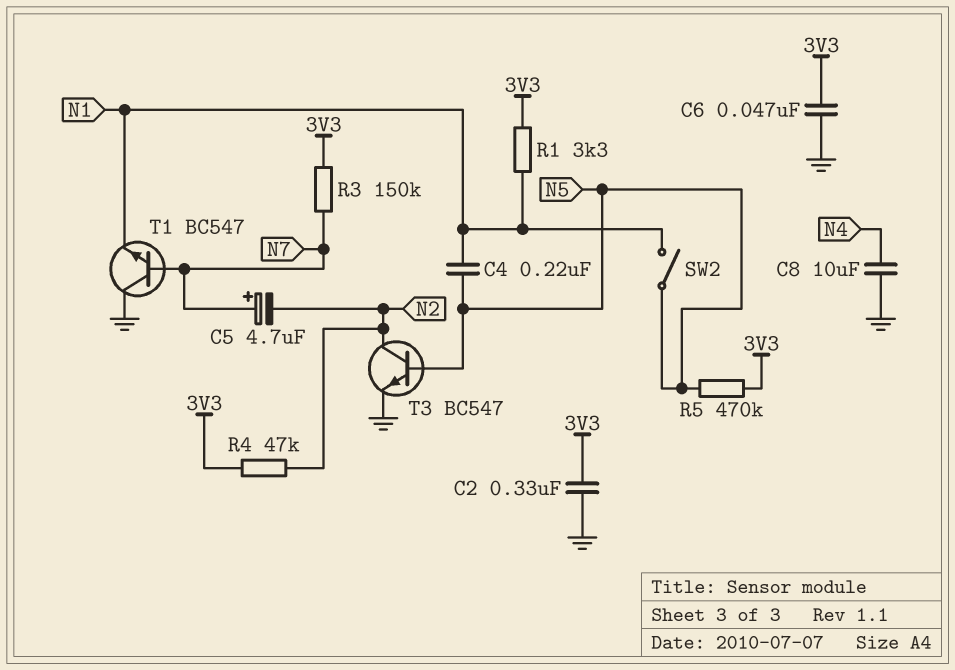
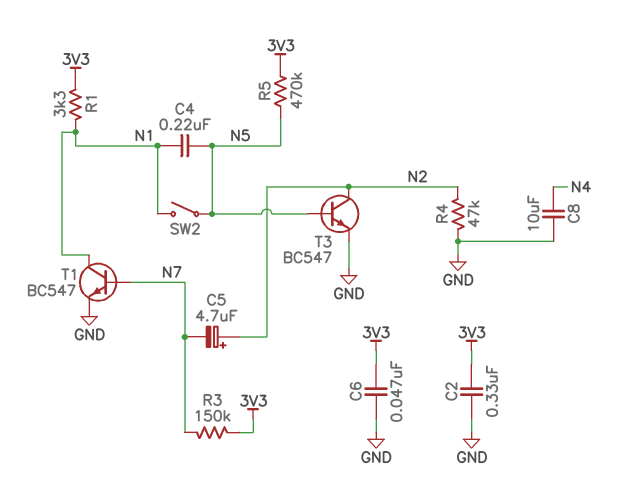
C5: 4.7uF (plus N7, minus N2) -> 4.7uF (plus N2, minus N7)
R4: 47k (3V3, N2) -> 47k (GND, N2)
T1: NPN BC547 (B N7, C GND, E N1) -> NPN BC547 (B N7, C N1, E GND)

